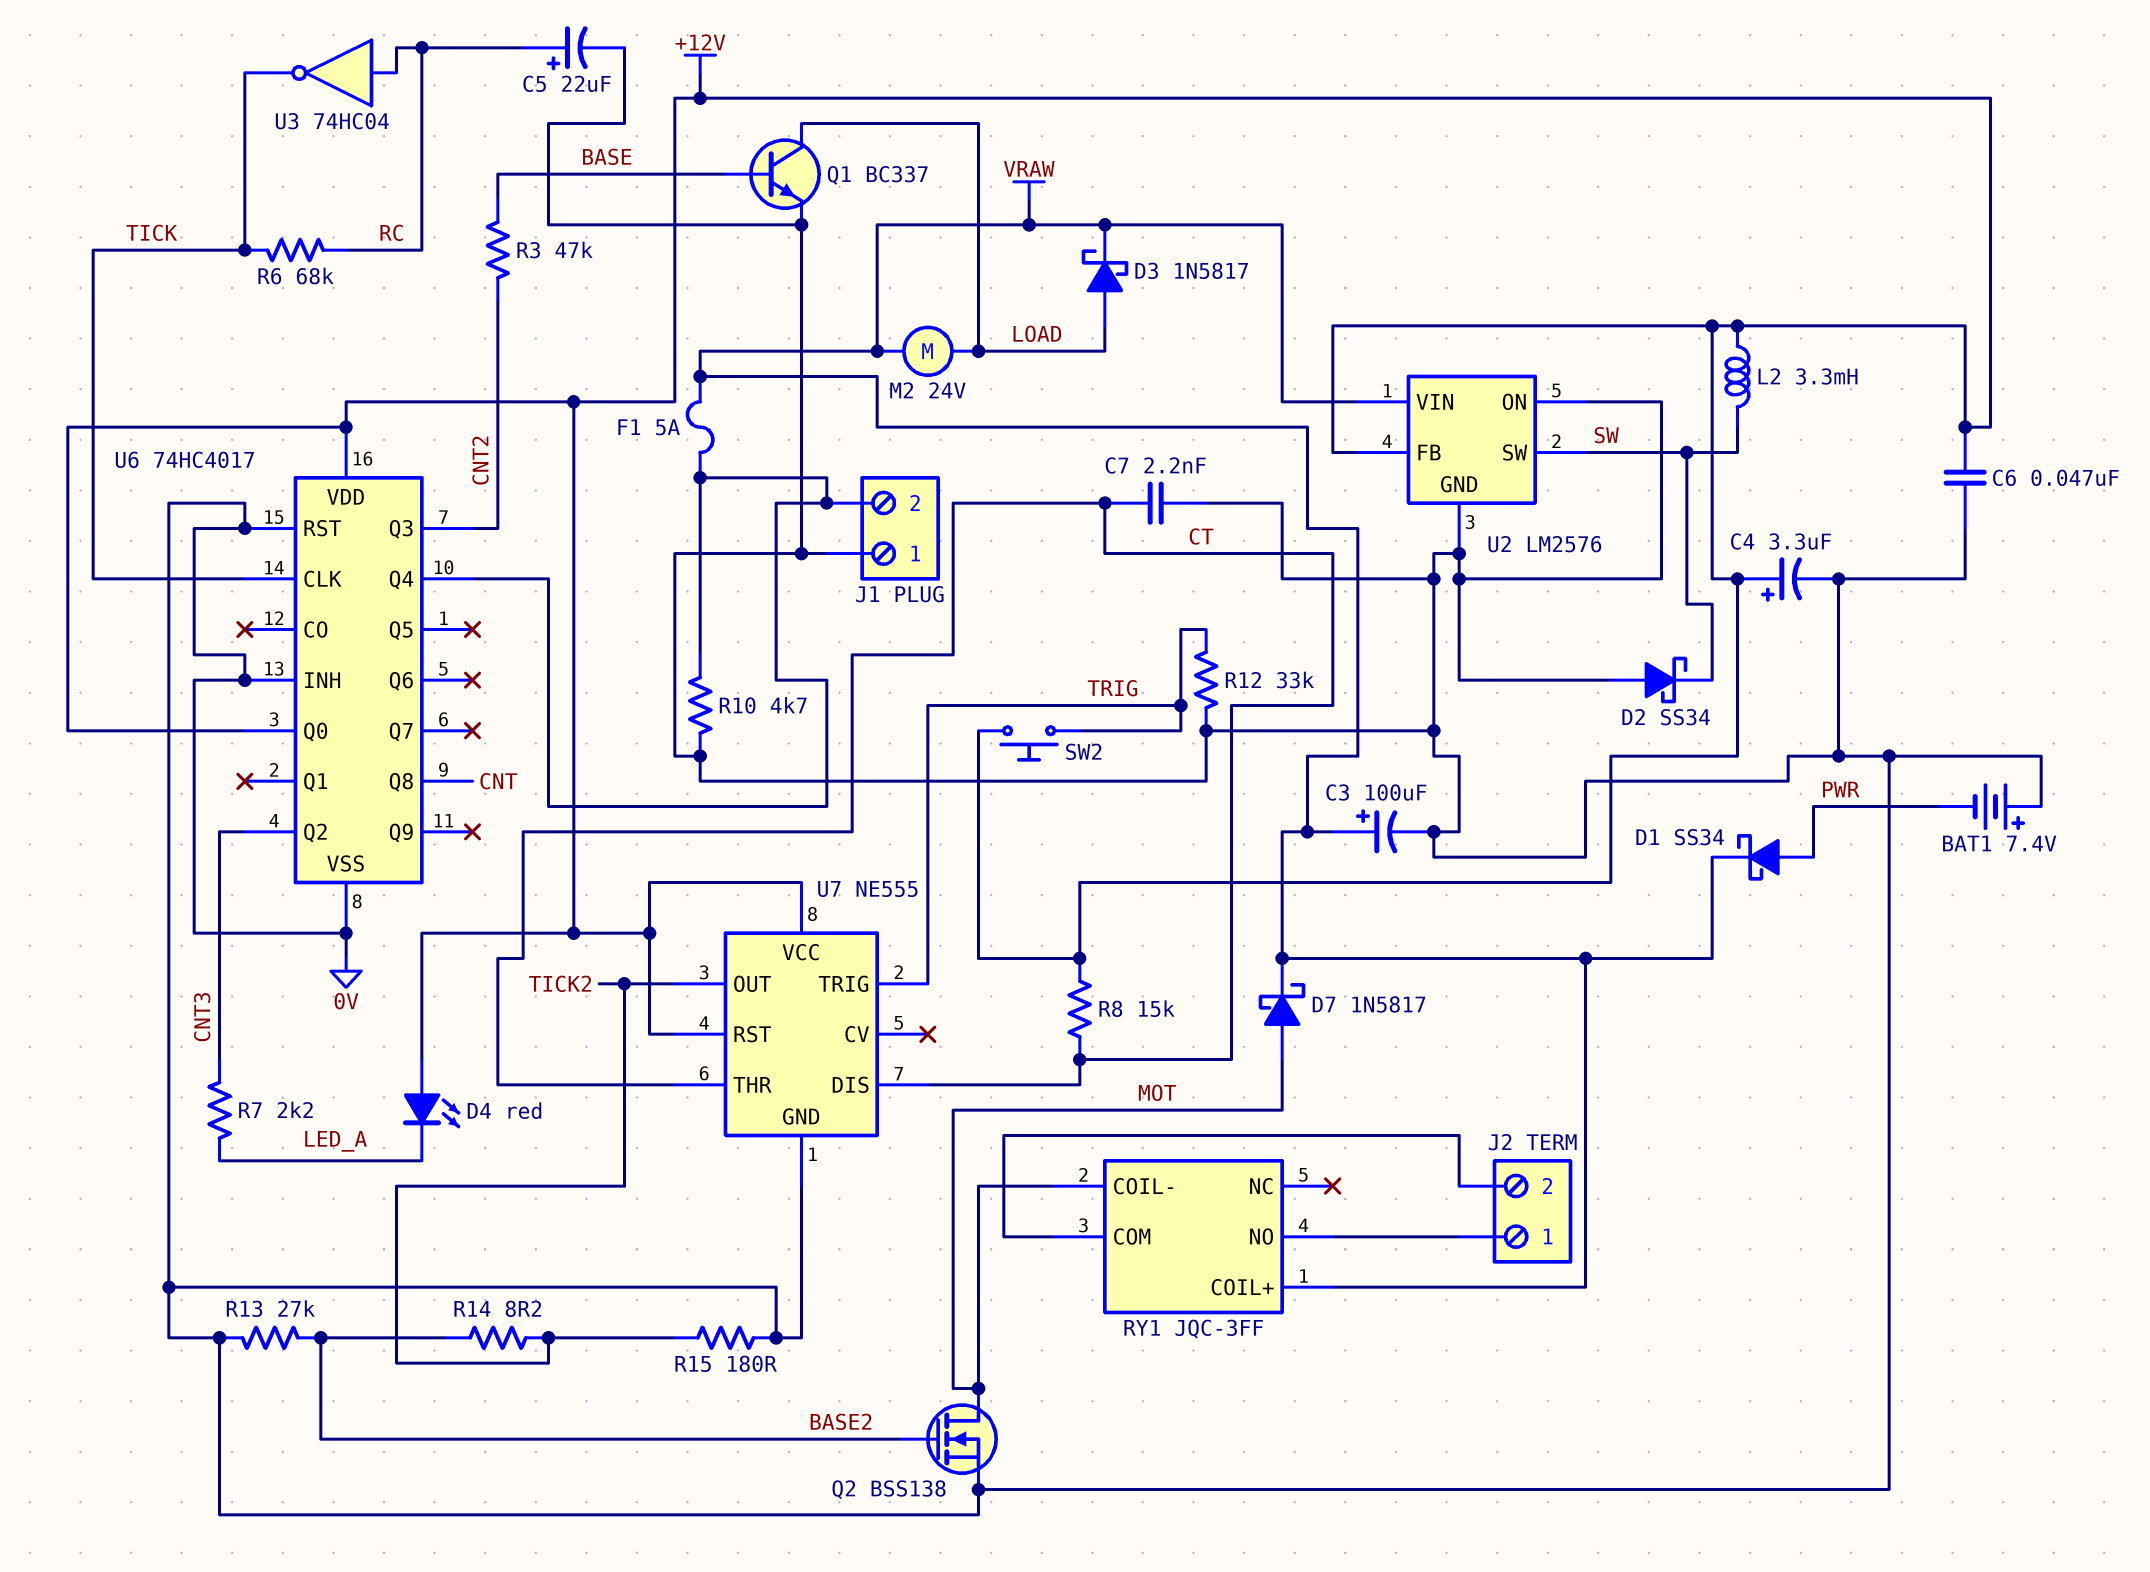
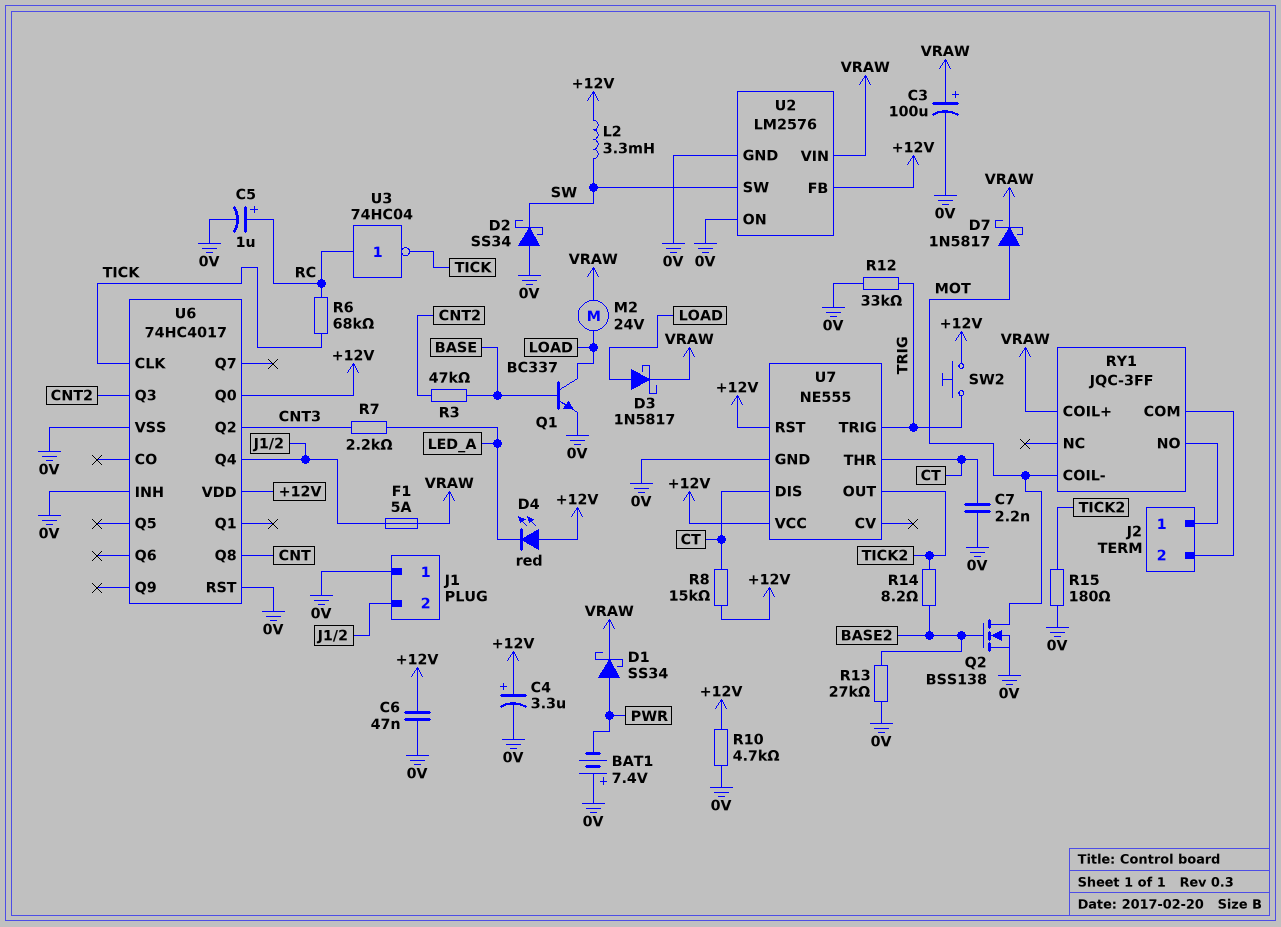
C5: 22uF (plus RC, minus 0V) -> 1uF (plus RC, minus 0V)
R10: 4.7k (0V, J1/2) -> 4.7k (+12V, 0V)

